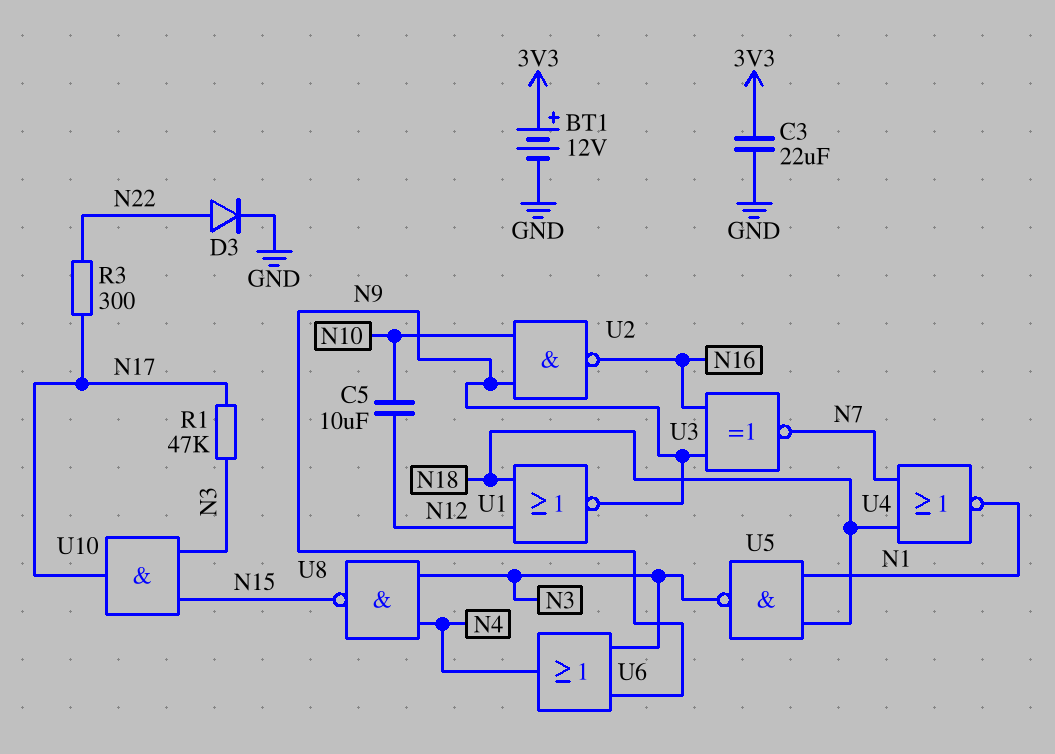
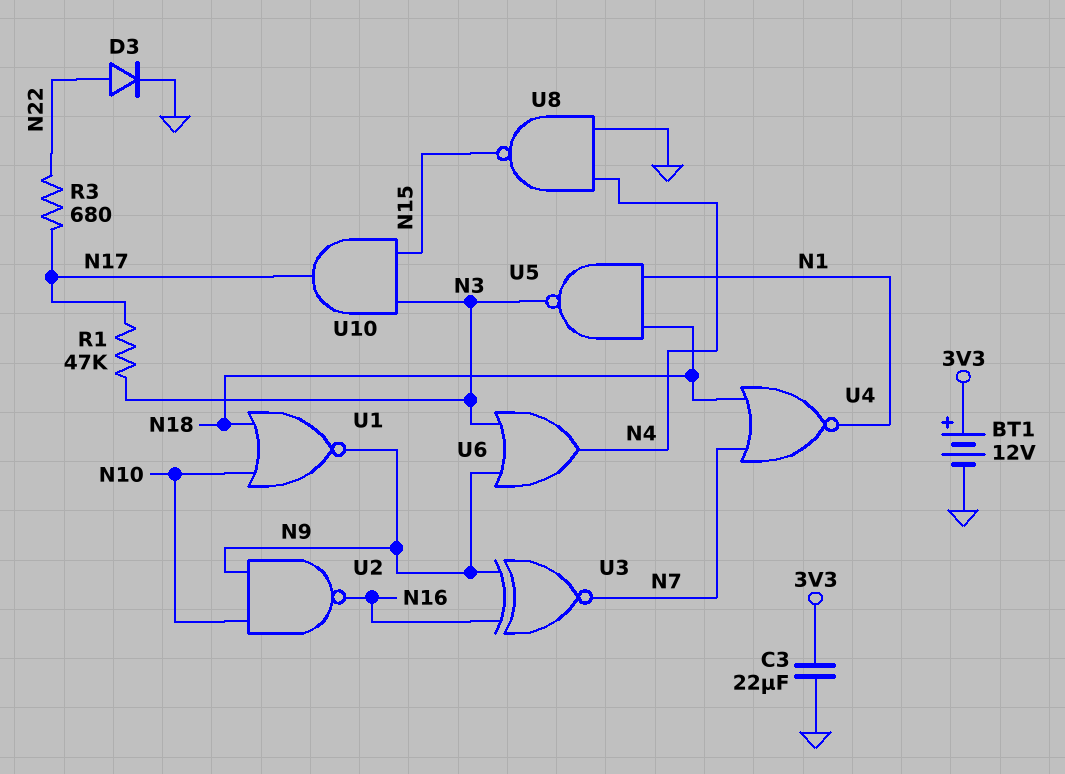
C5: 10uF (N10, N12) -> none
R3: 300 (N17, N22) -> 680 (N17, N22)
U1: NOR (in N12, in N18, out N9) -> NOR (in N10, in N18, out N9)
U8: NAND (in N3, in N4, out N15) -> NAND (in GND, in N4, out N15)

